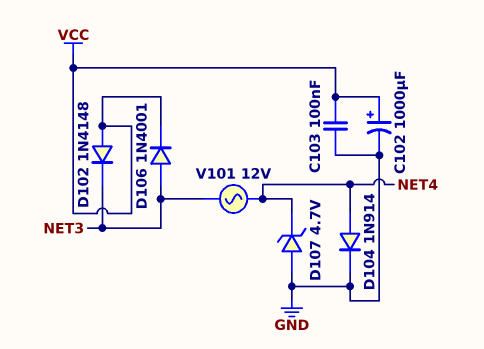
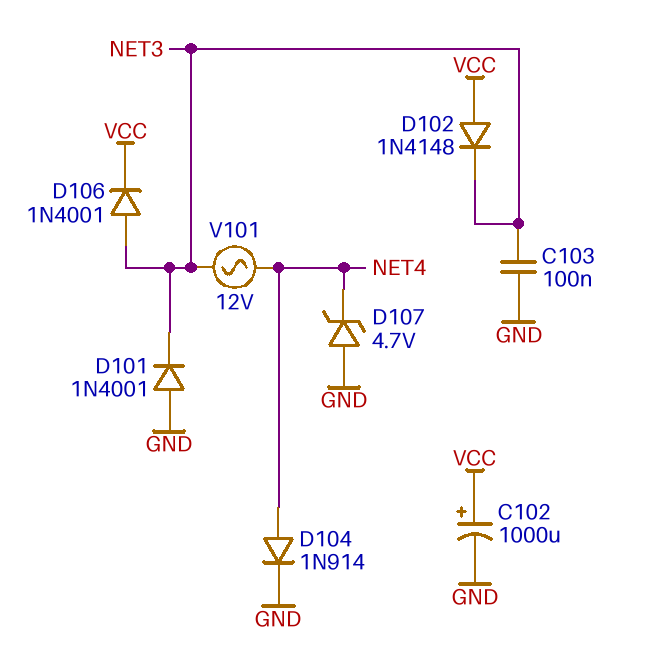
C103: 100nF (GND, VCC) -> 100nF (GND, NET3)
D101: none -> diode 1N4001 (A GND, K NET3)

